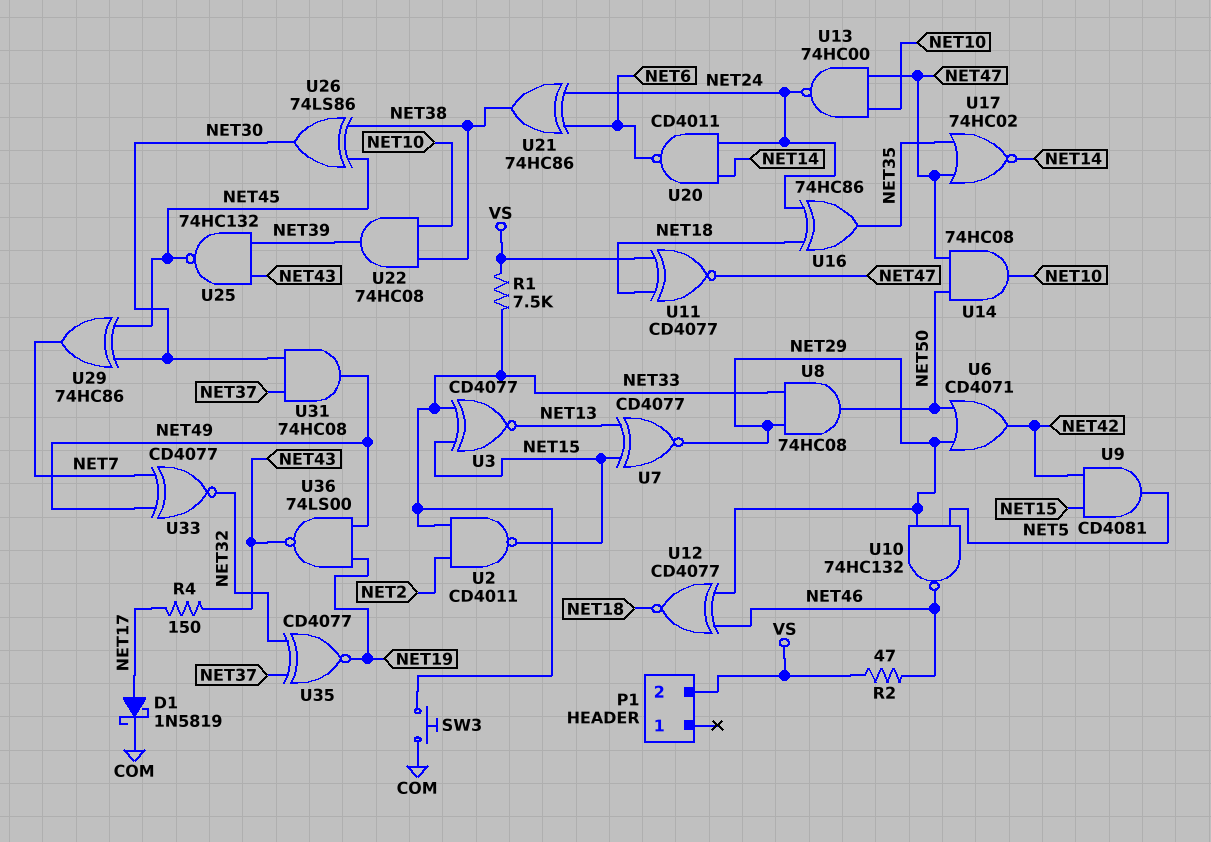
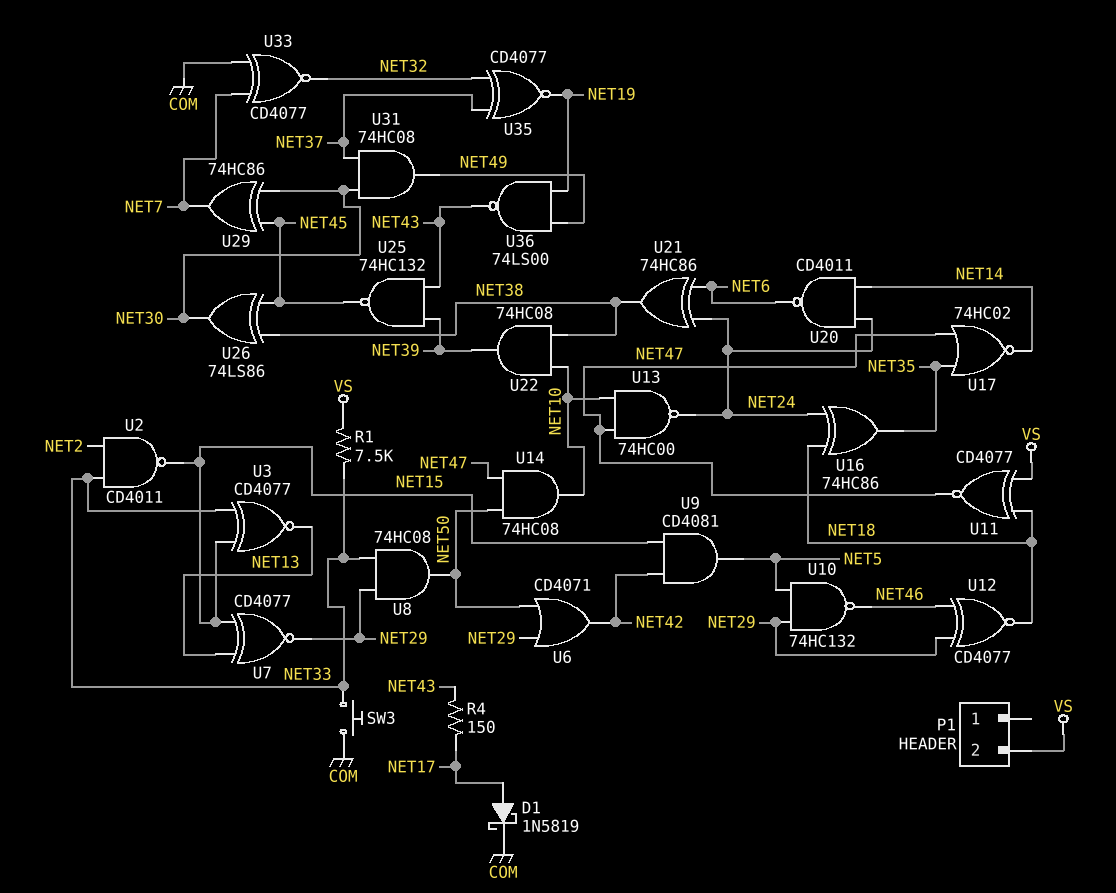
R2: 47 (NET46, VS) -> none
U33: XNOR CD4077 (in NET7, in NET49, out NET32) -> XNOR CD4077 (in COM, in NET7, out NET32)

